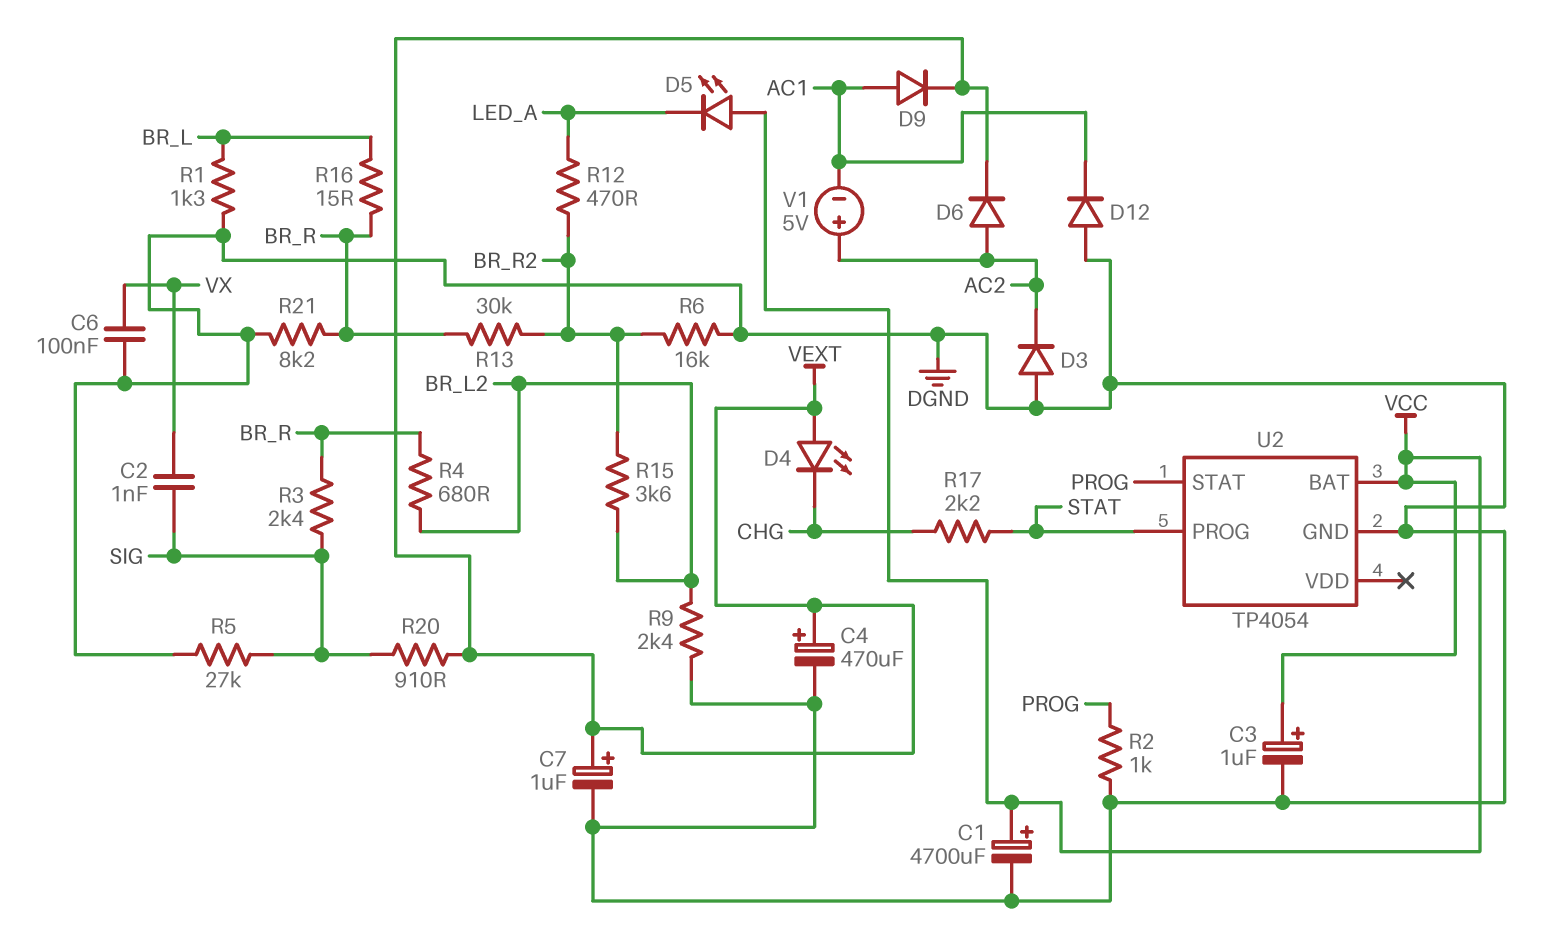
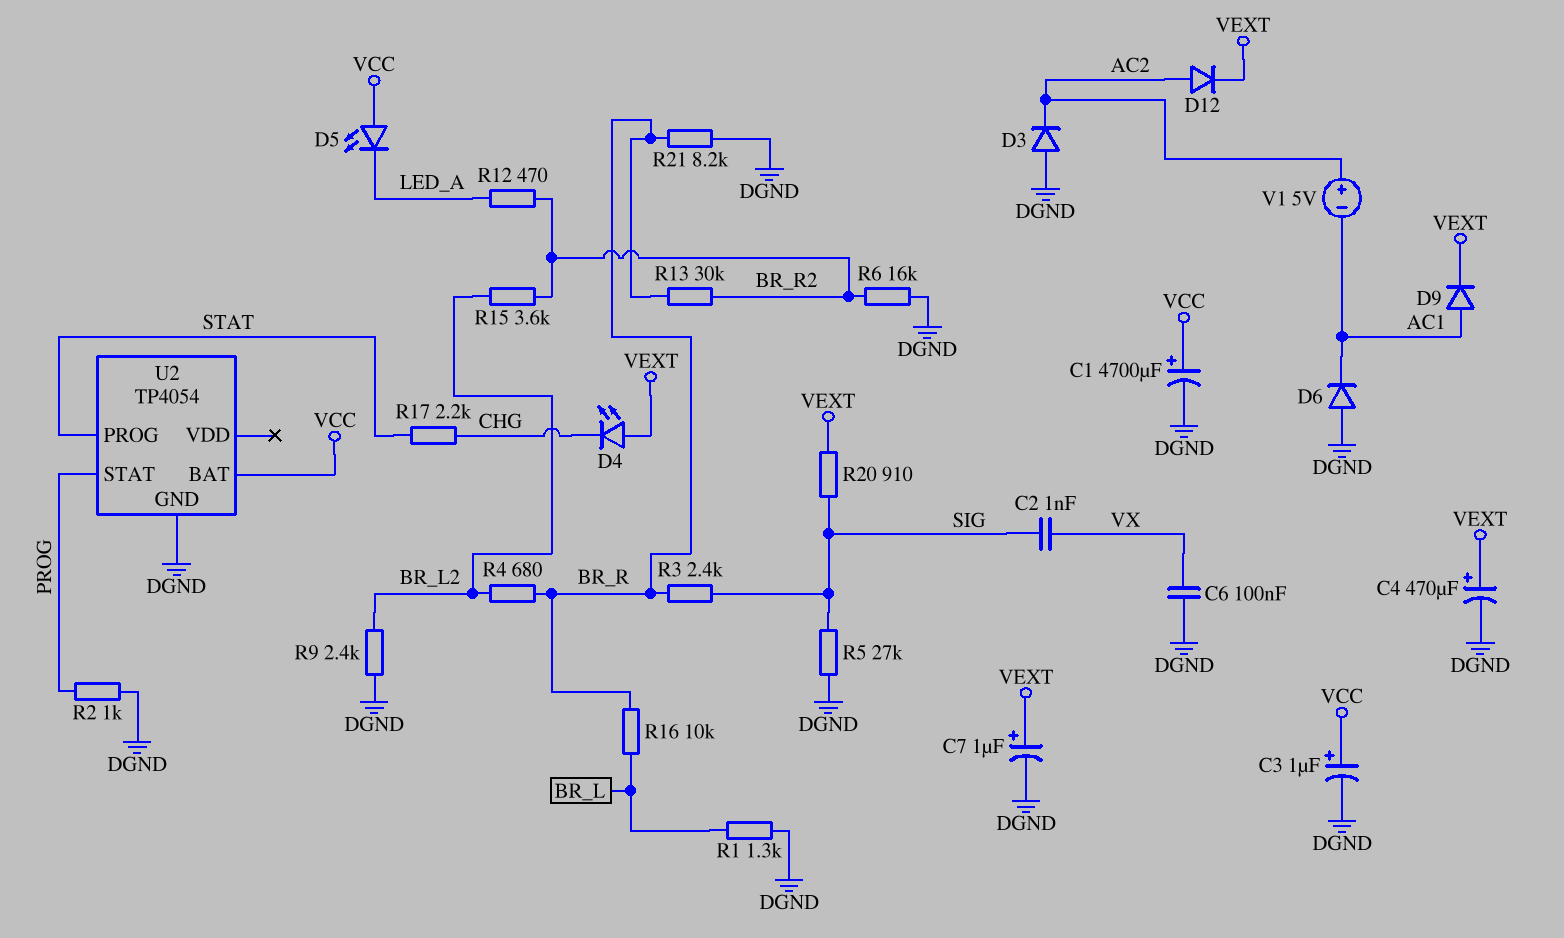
D6: diode (A AC2, K VEXT) -> diode (A DGND, K AC1)
D12: diode (A DGND, K AC1) -> diode (A AC2, K VEXT)
R16: 15 (BR_L, BR_R) -> 10k (BR_L, BR_R)

